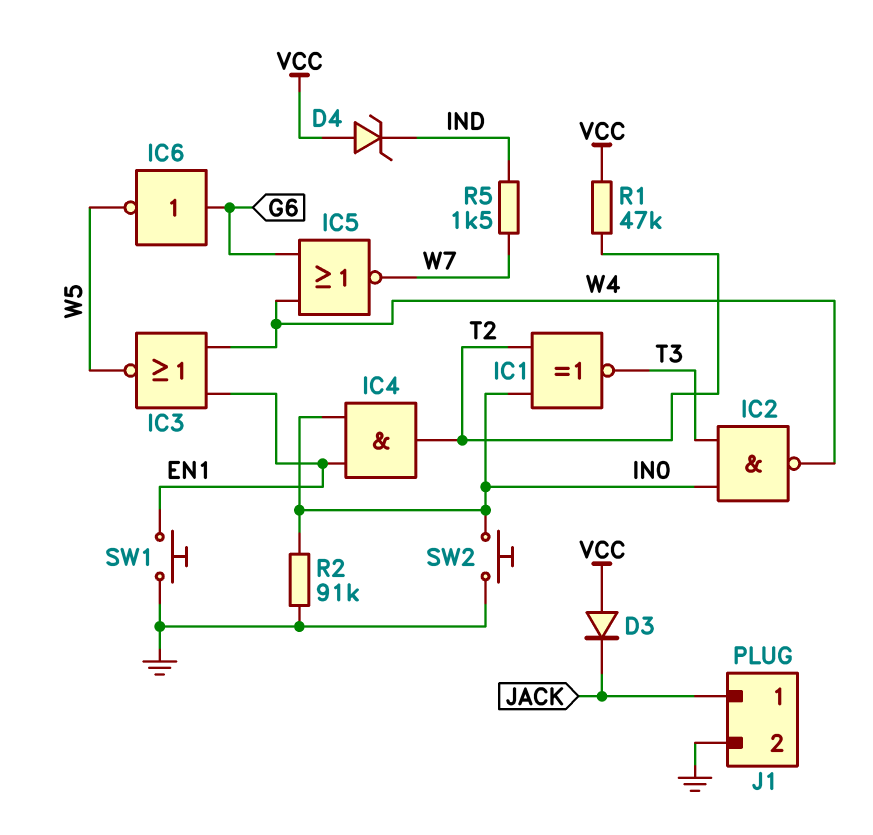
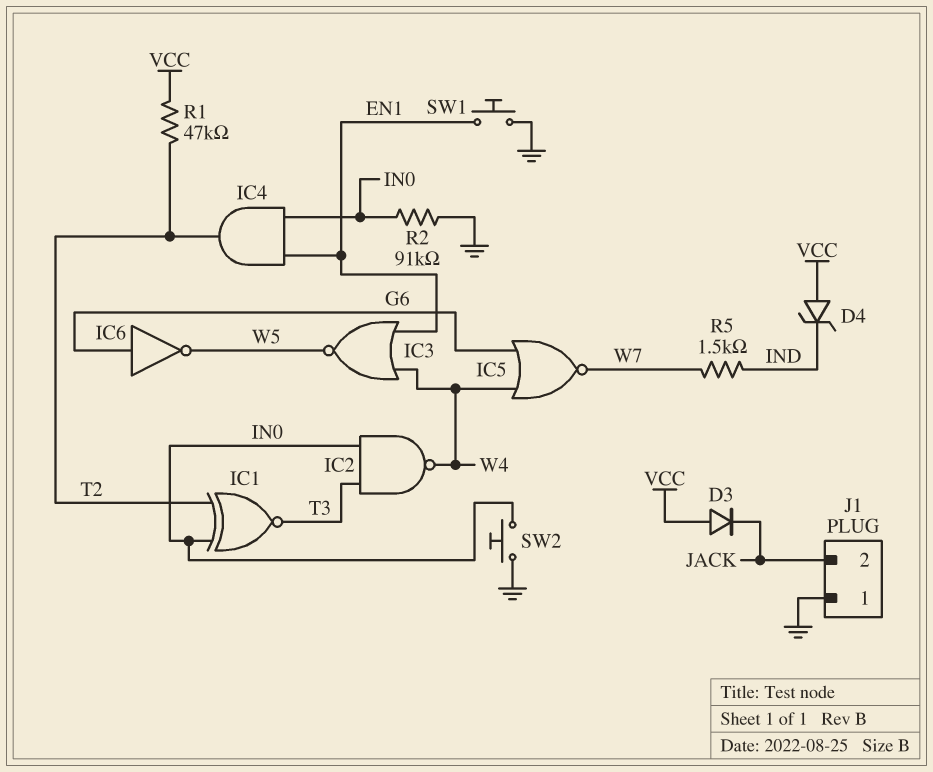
J1 pin 1: JACK -> GND
J1 pin 2: GND -> JACK

